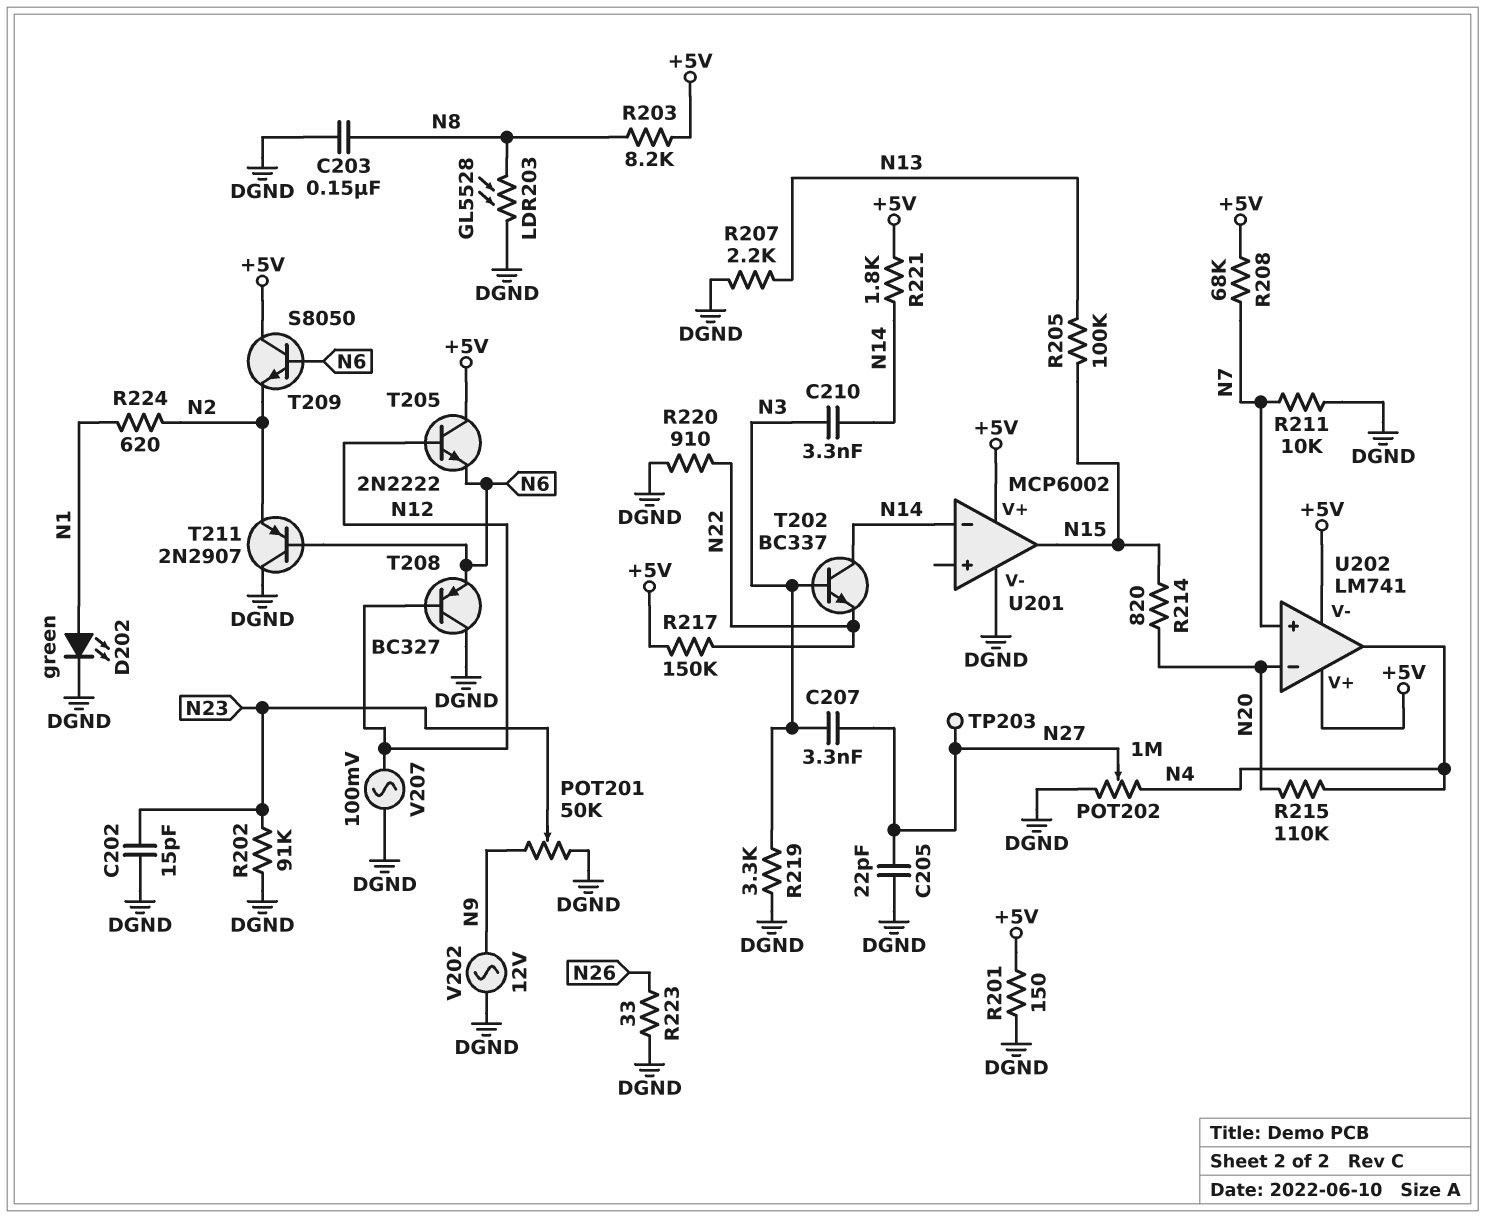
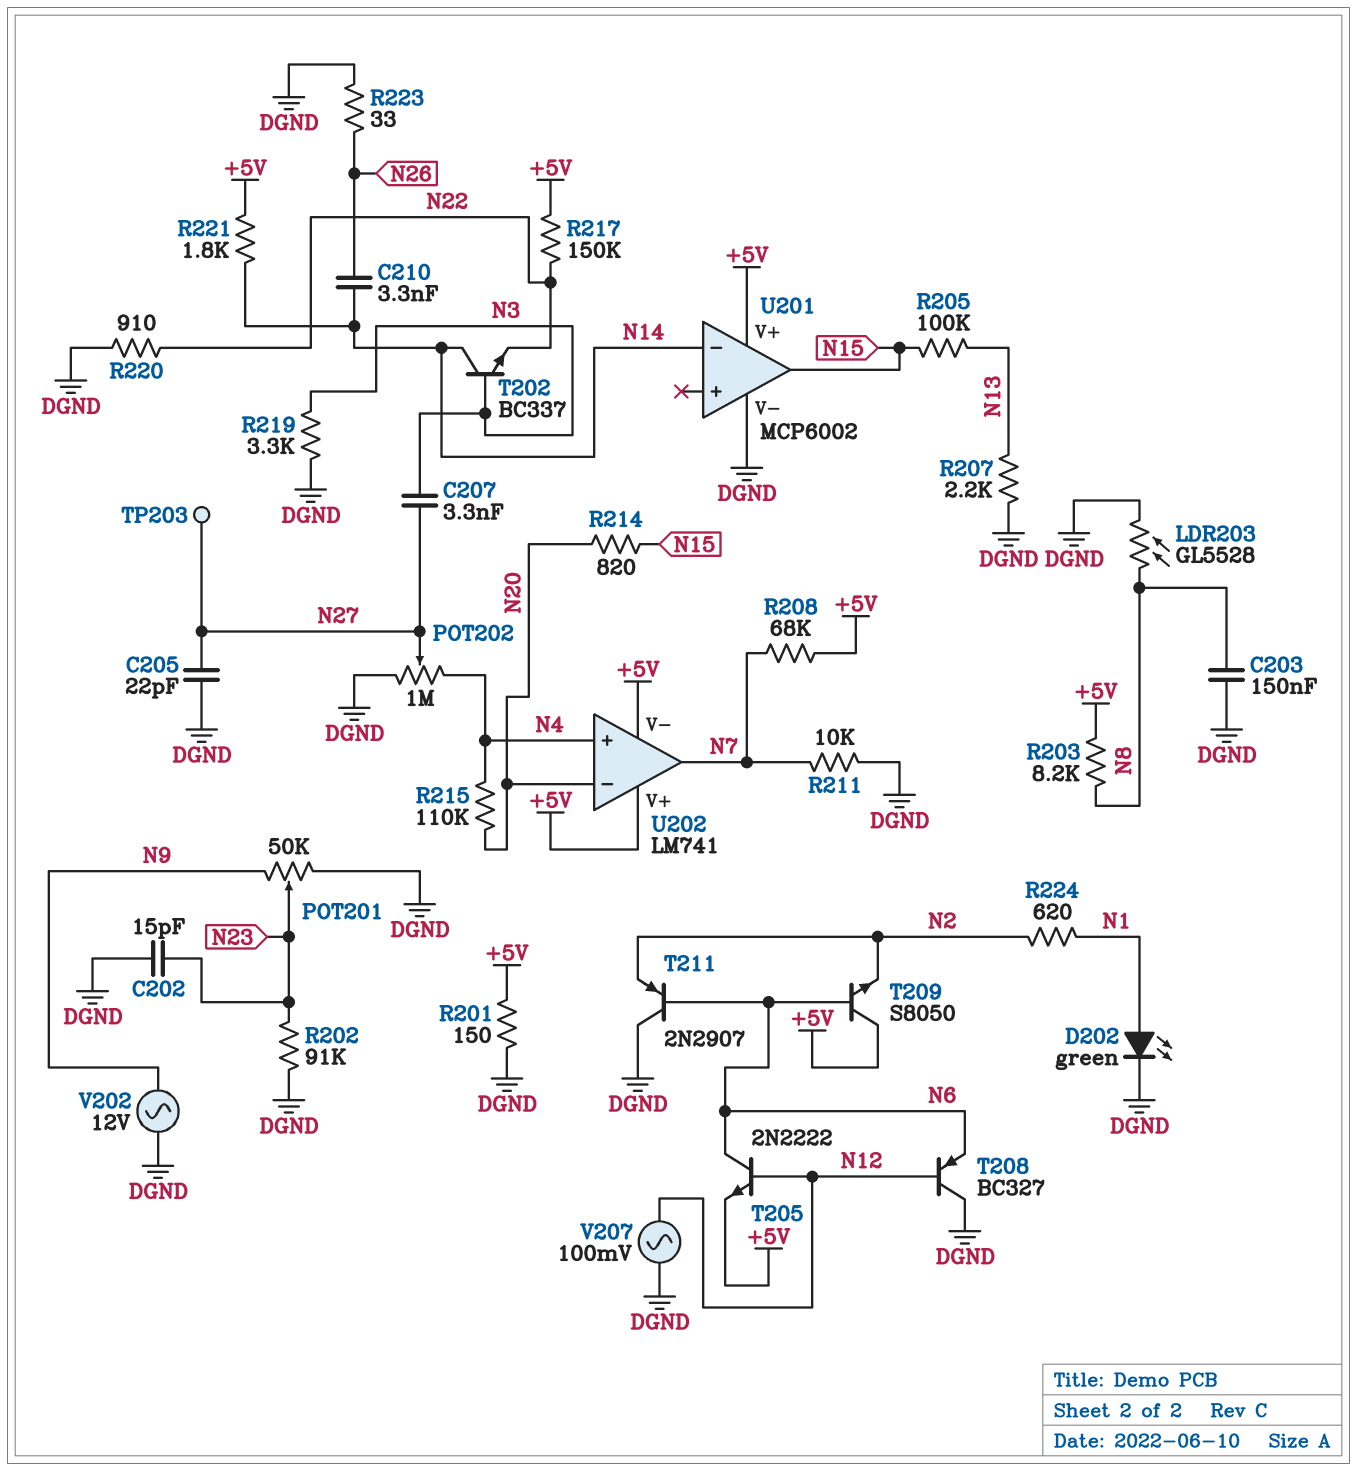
C210: 3.3nF (N3, N14) -> 3.3nF (N14, N26)
T205: NPN 2N2222 (B N12, C +5V, E N6) -> NPN 2N2222 (B N12, C N6, E +5V)
U202 pin in+: N7 -> N4
U202 pin out: N4 -> N7

